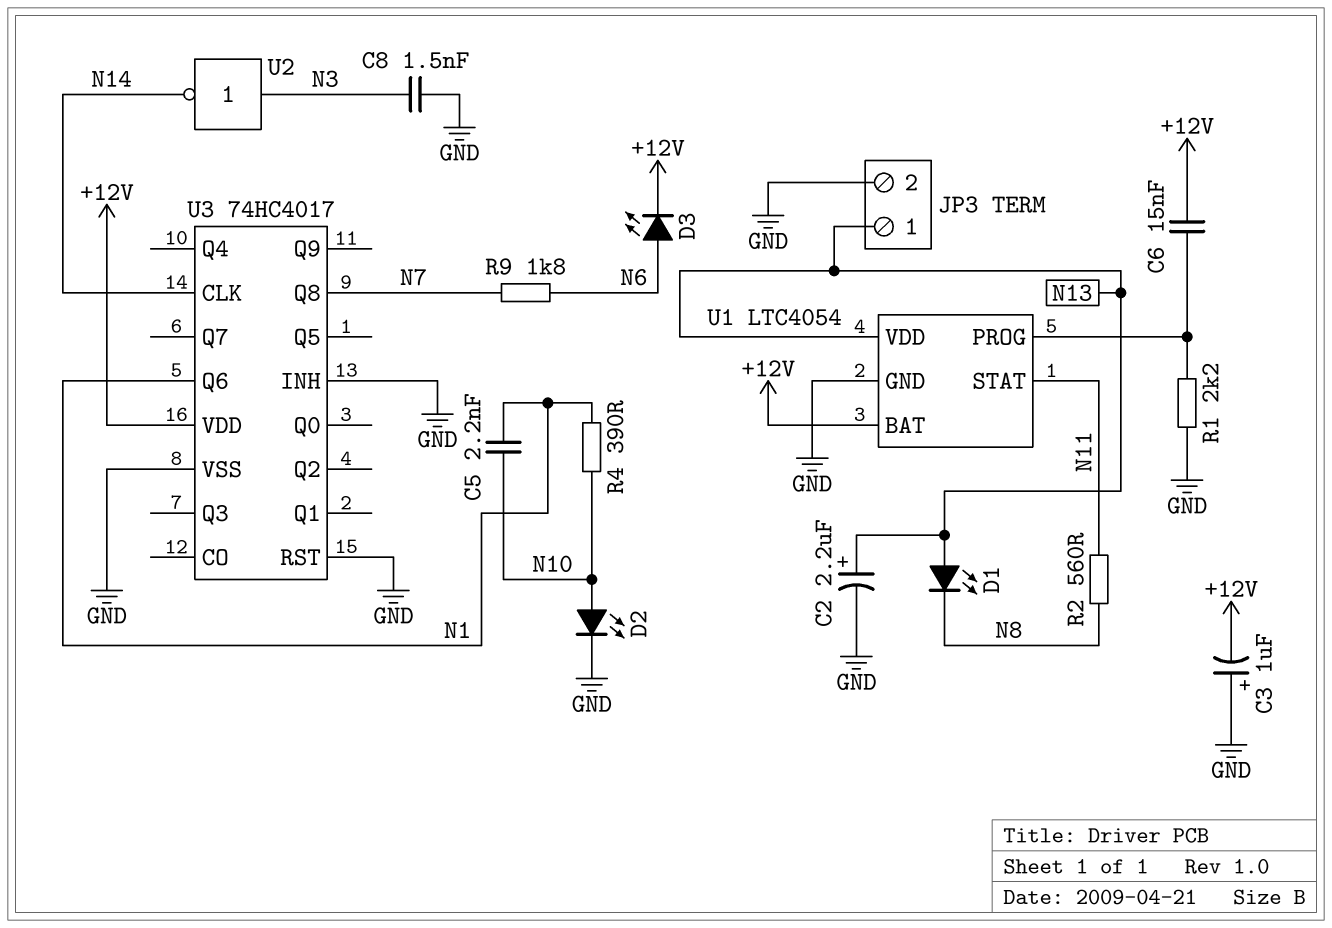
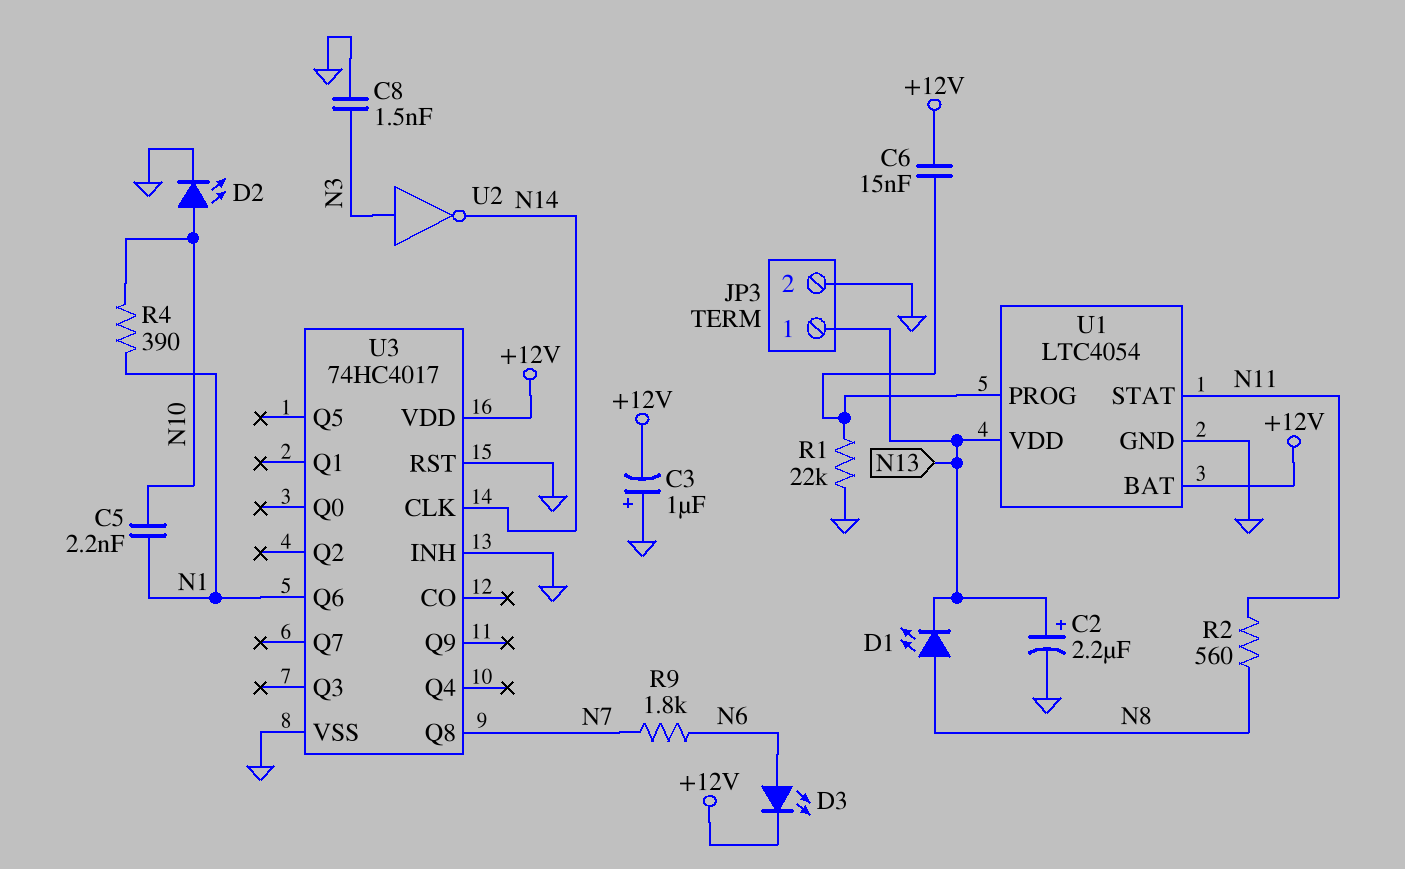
D1: LED (A N13, K N8) -> LED (A N8, K N13)
R1: 2.2k (GND, U1/PROG) -> 22k (GND, U1/PROG)

